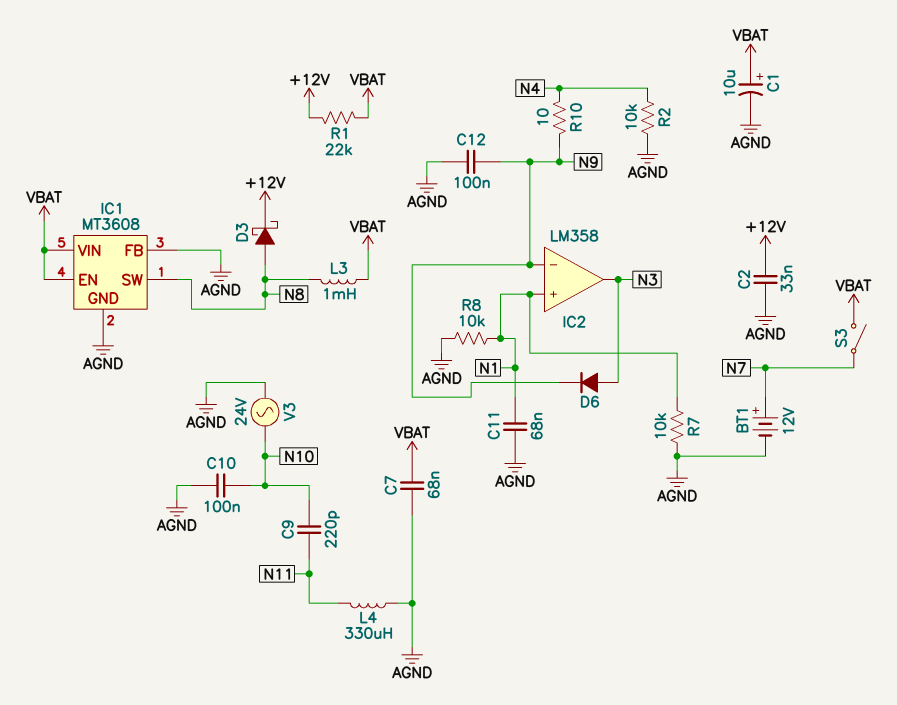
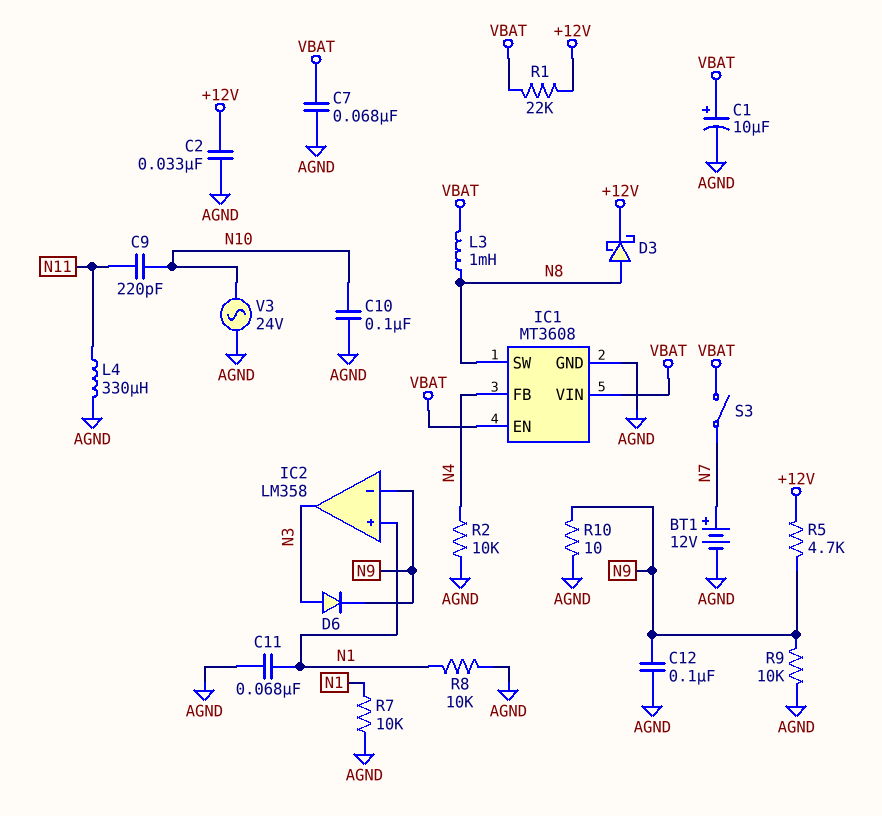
IC1 pin FB: AGND -> N4
R5: none -> 4.7k (+12V, N9)
R9: none -> 10k (AGND, N9)
R10: 10 (N4, N9) -> 10 (AGND, N9)

